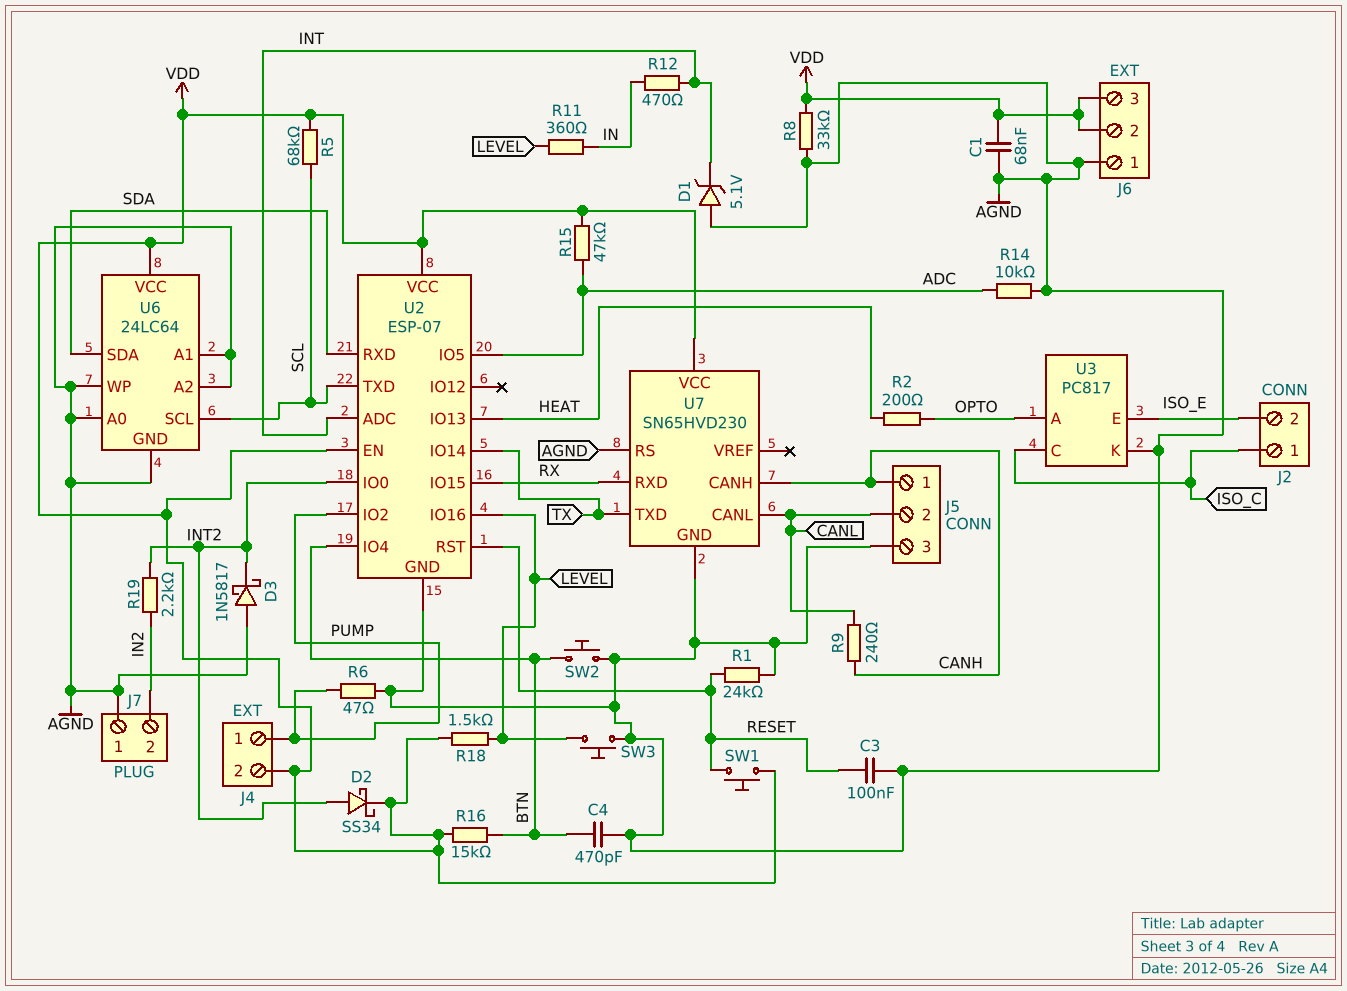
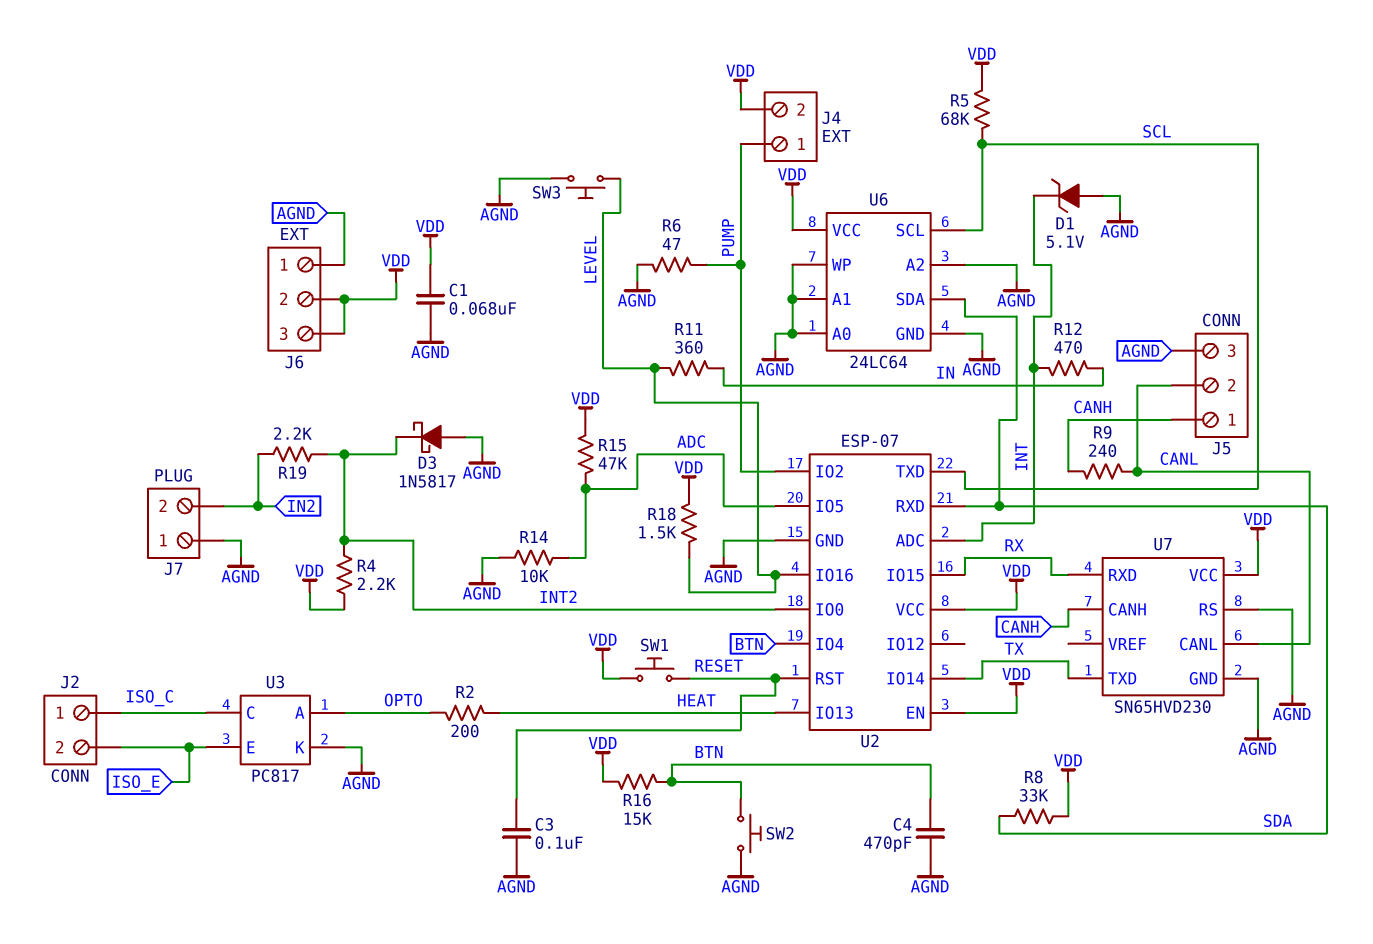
D2: schottky SS34 (A INT2, K VDD) -> none
R1: 24k (AGND, RESET) -> none
R4: none -> 2.2k (INT2, VDD)
R8: 33k (AGND, VDD) -> 33k (SDA, VDD)

